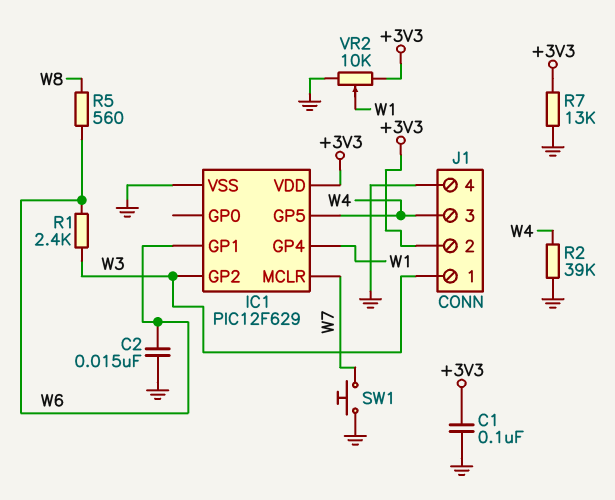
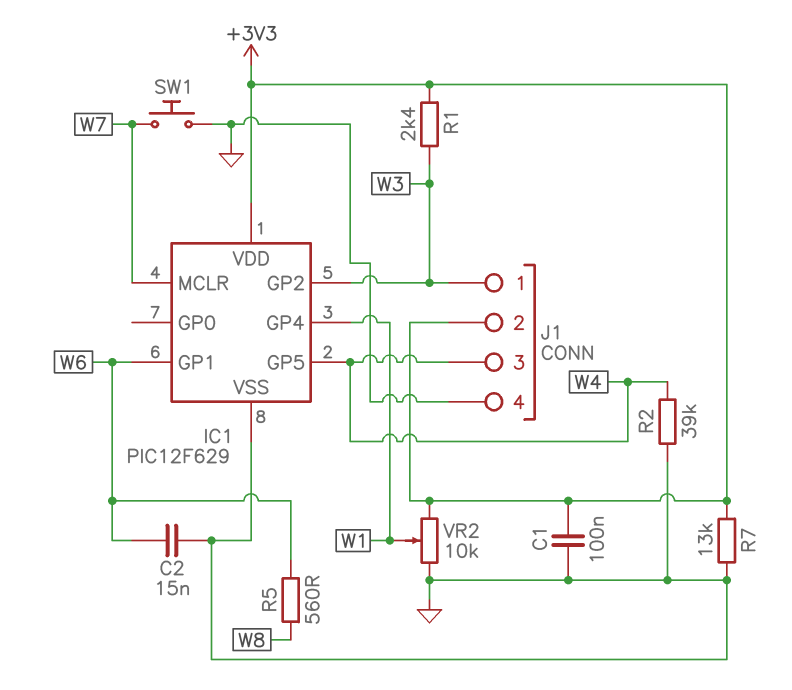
R1: 2.4k (W3, W6) -> 2.4k (+3V3, W3)

